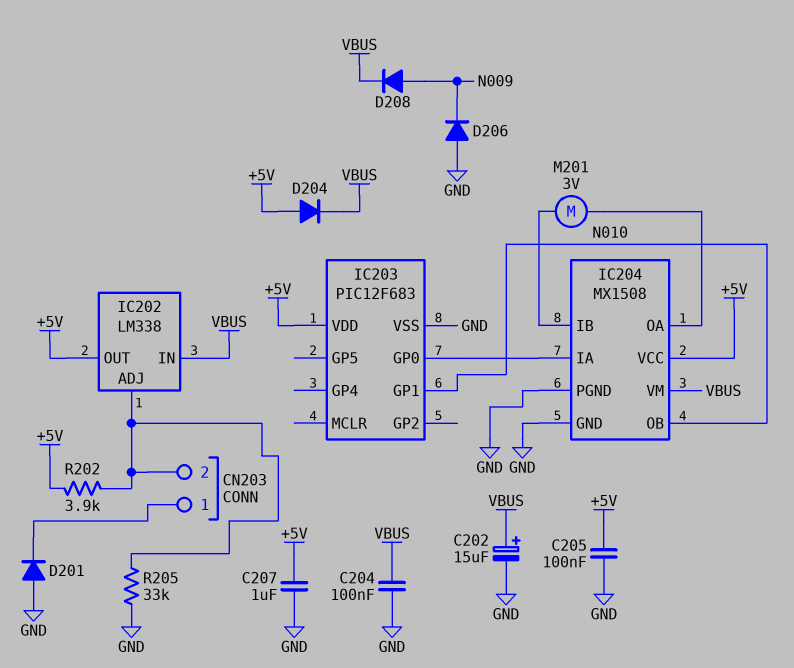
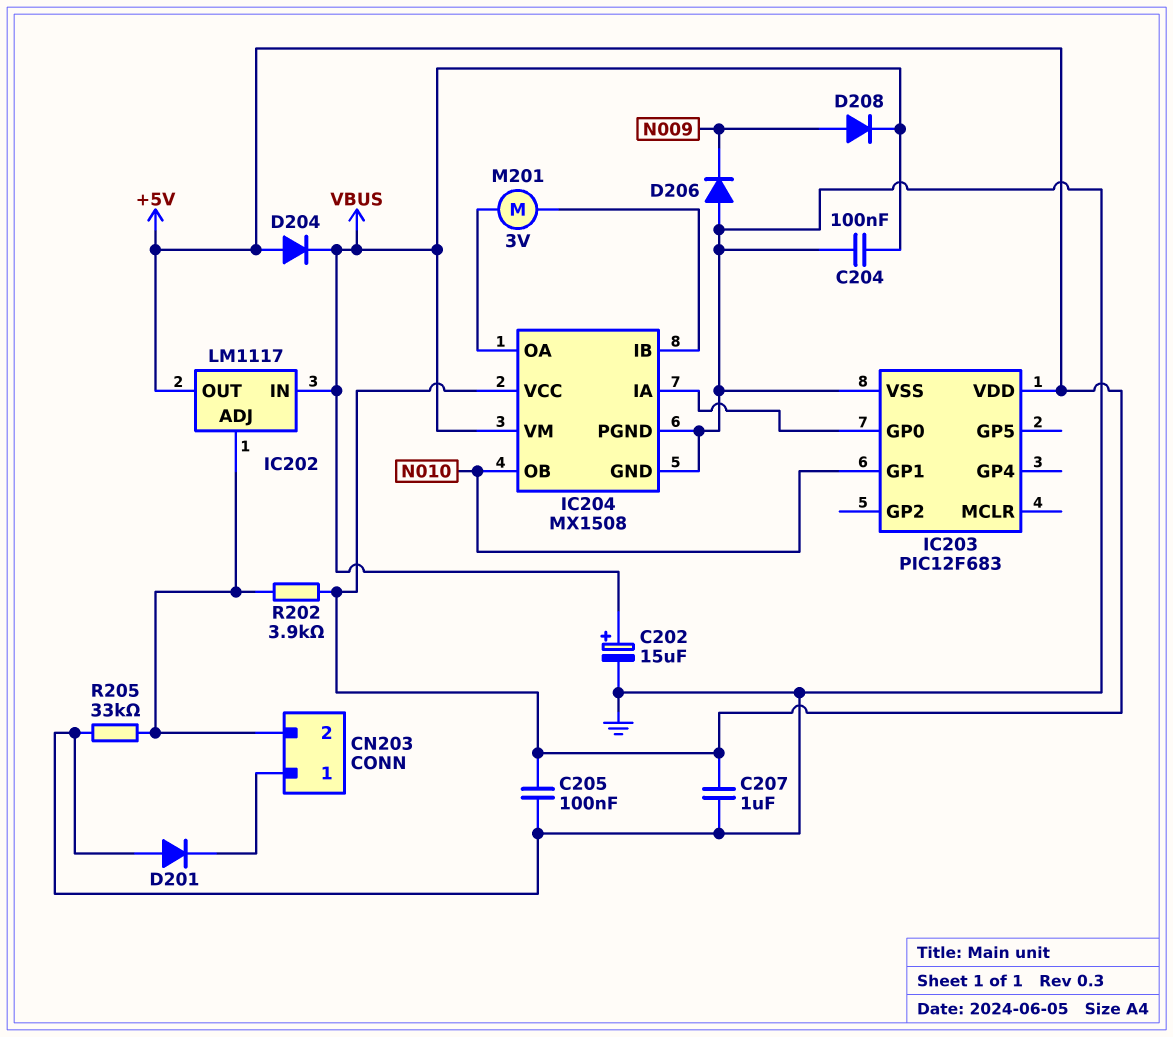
IC202: LM338 -> LM1117

